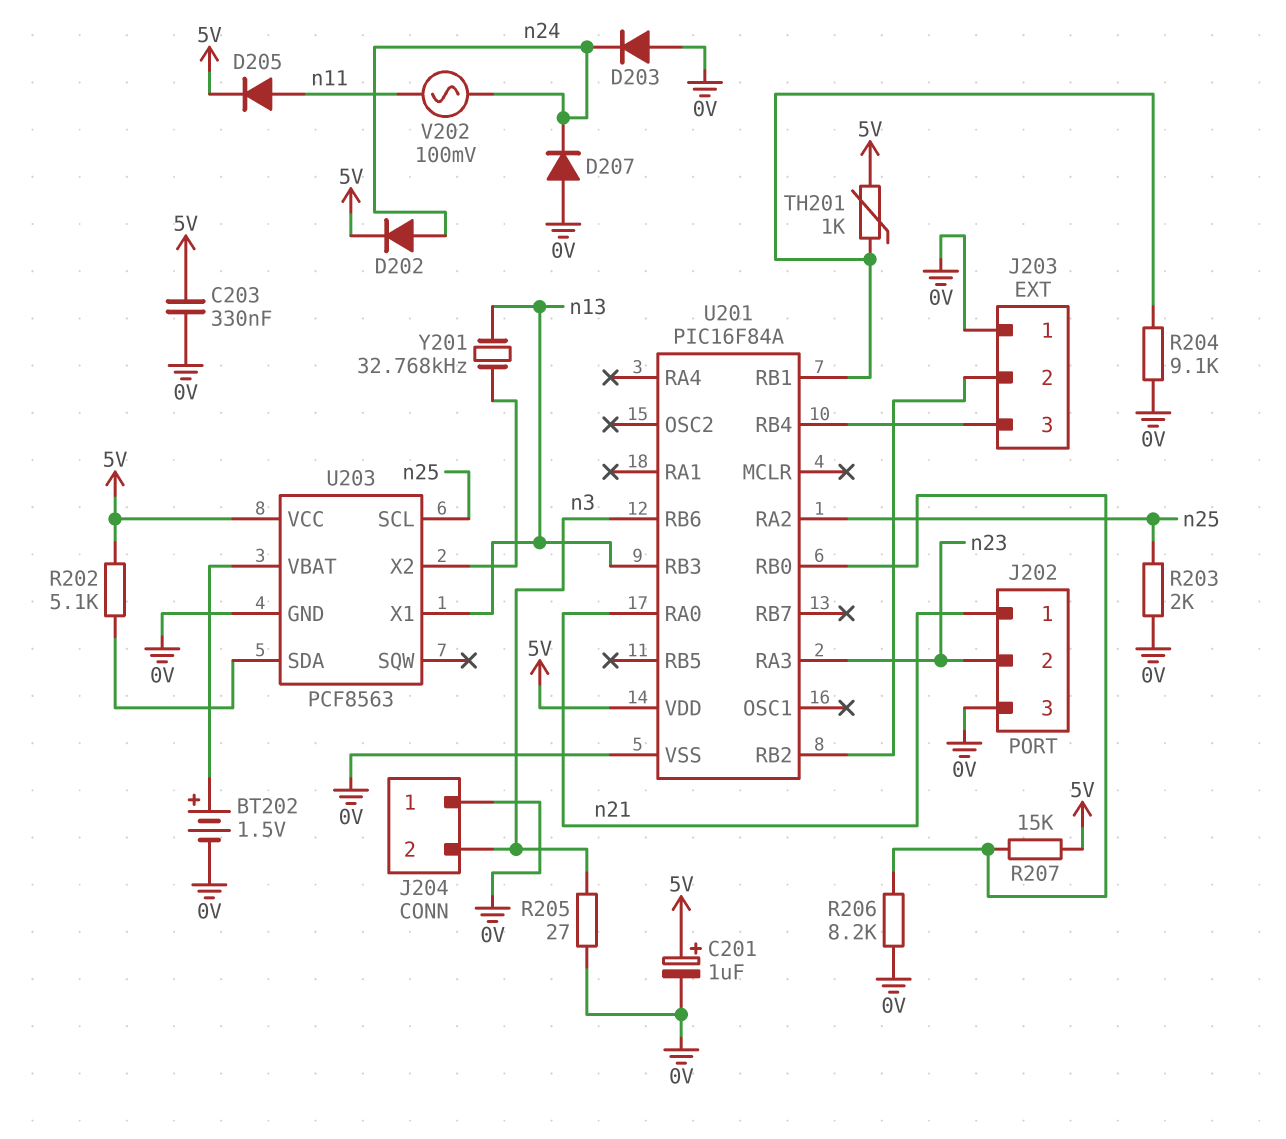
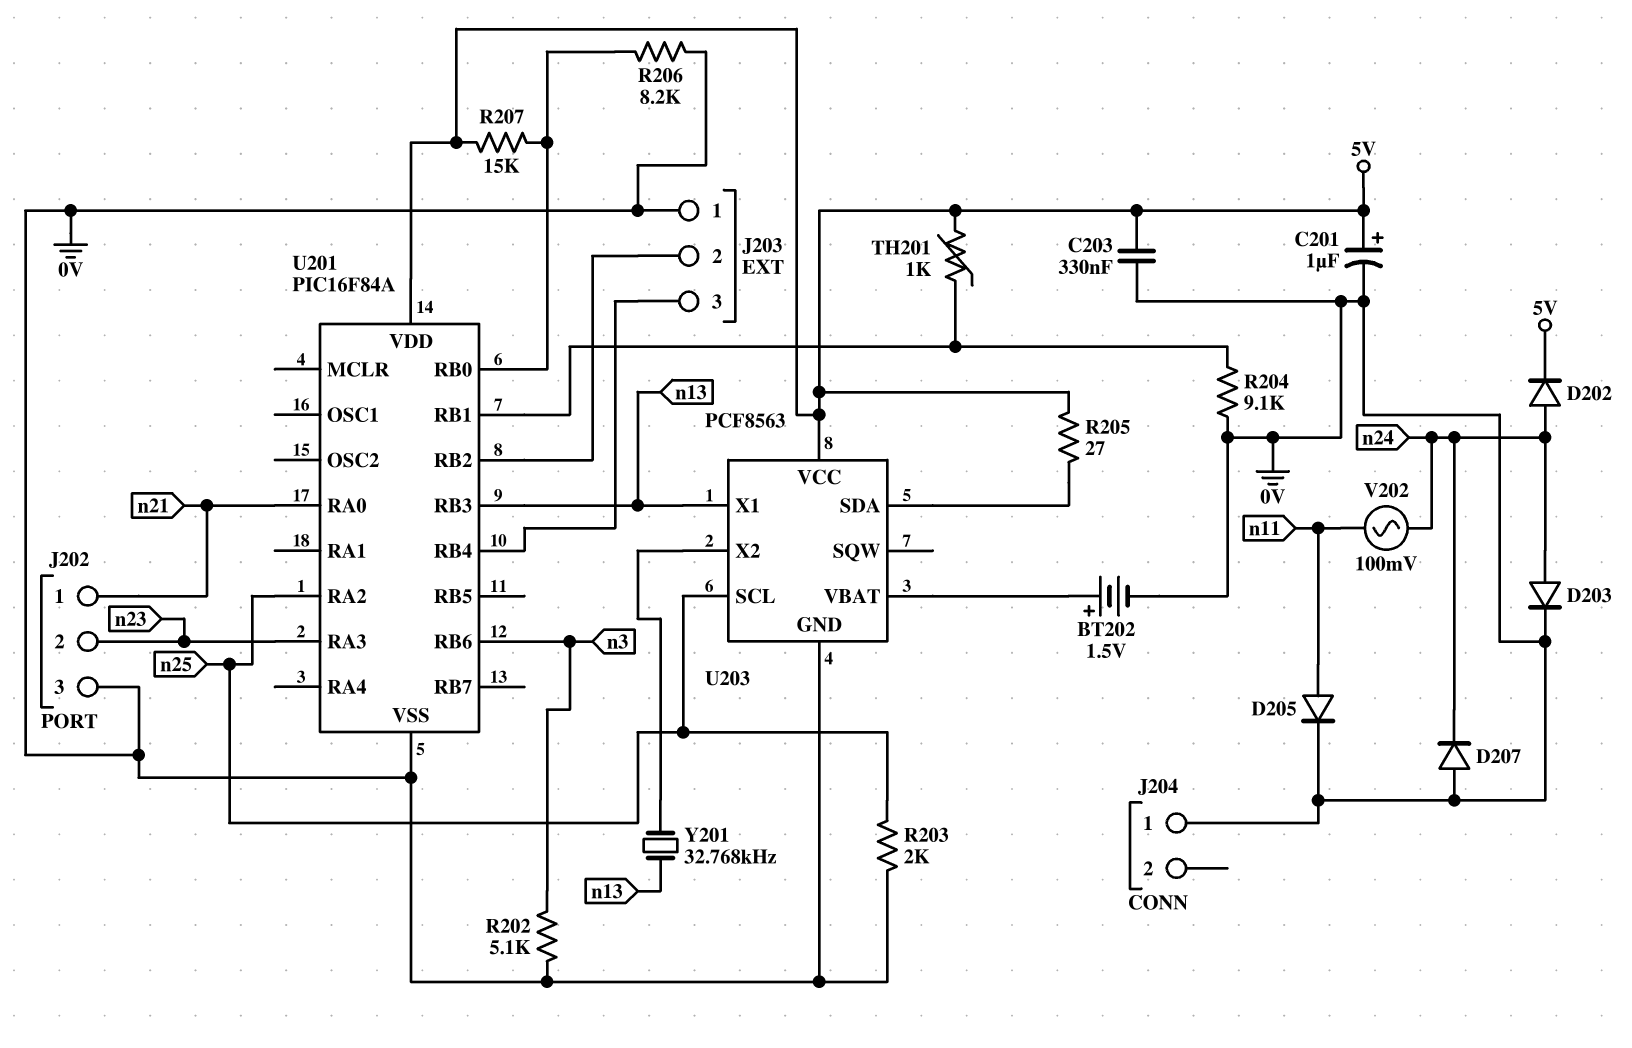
D203: diode (A 0V, K n24) -> diode (A n24, K 0V)
D205: diode (A n11, K 5V) -> diode (A n11, K 0V)
J204 pin 2: n3 -> none
R202: 5.1k (5V, U203/SDA) -> 5.1k (0V, n3)
R205: 27 (0V, n3) -> 27 (5V, U203/SDA)

